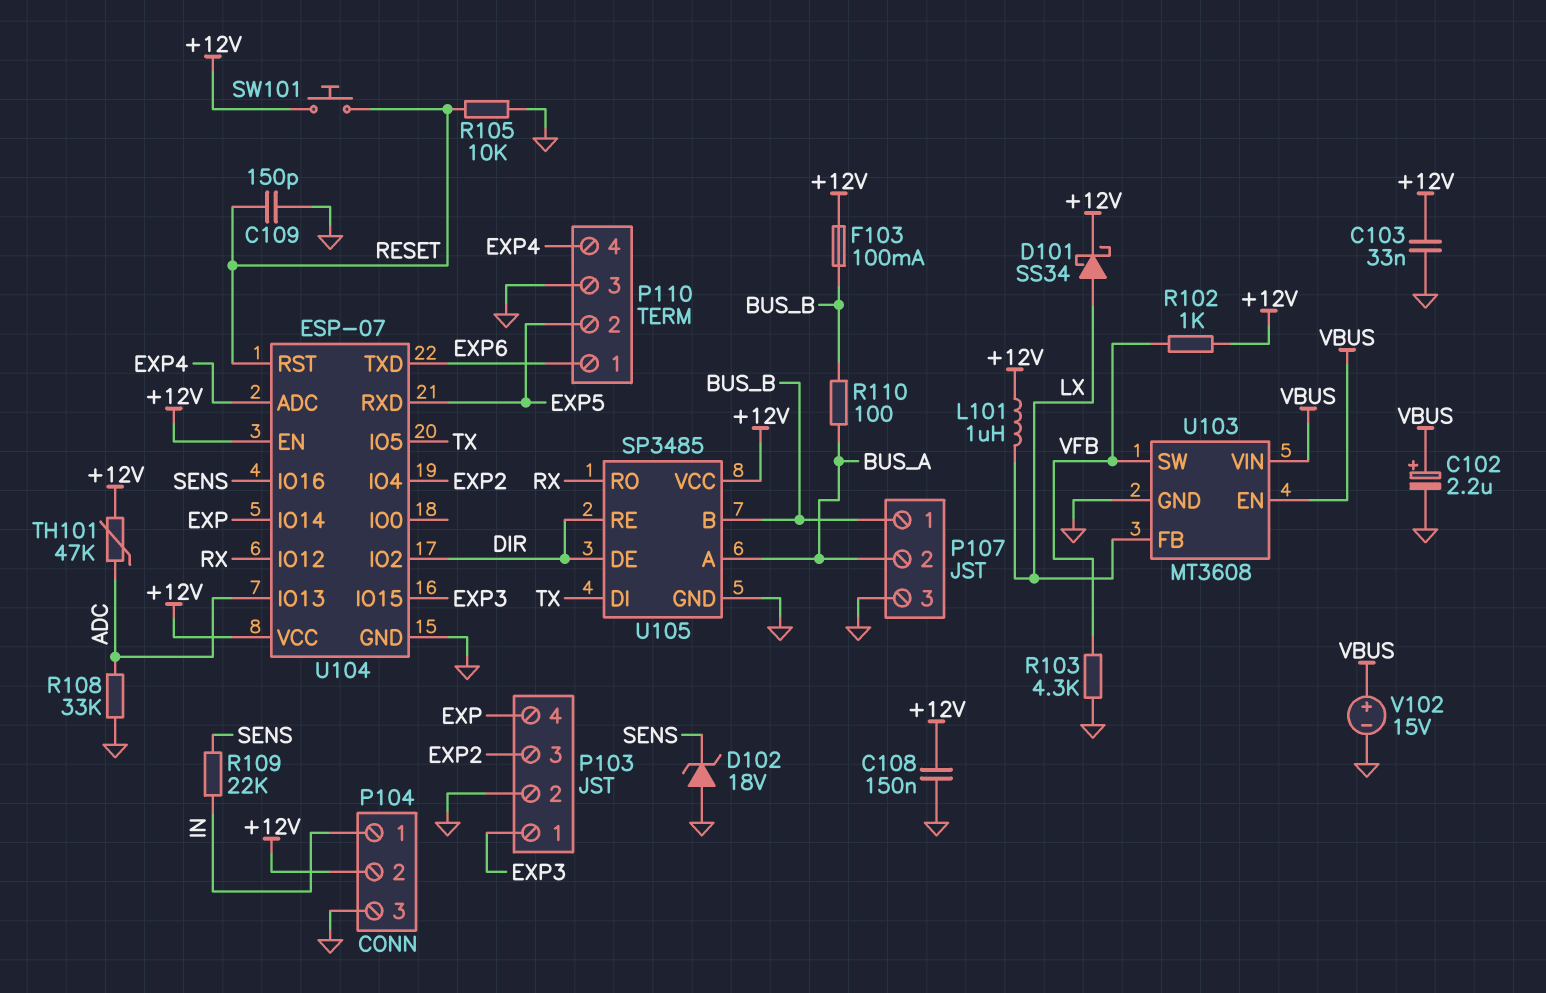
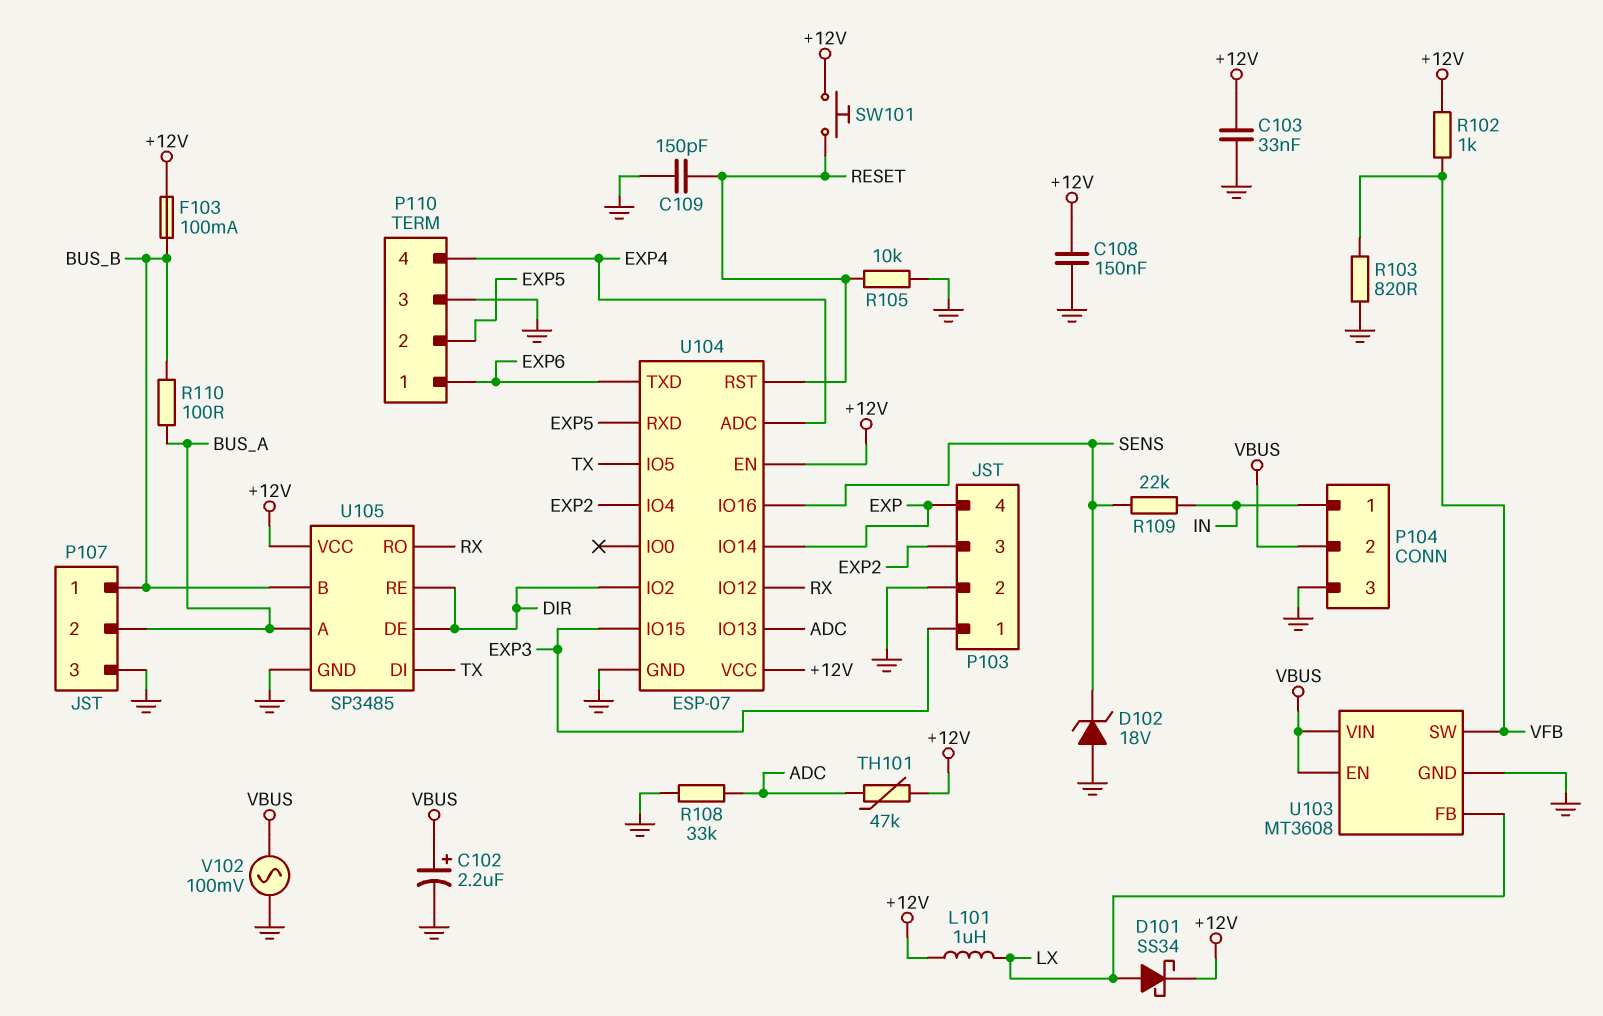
P104 pin 2: +12V -> VBUS
R103: 4.3k (GND, VFB) -> 820 (GND, VFB)
V102: 15V (plus VBUS, minus GND) -> AC 100mV (GND, VBUS)

